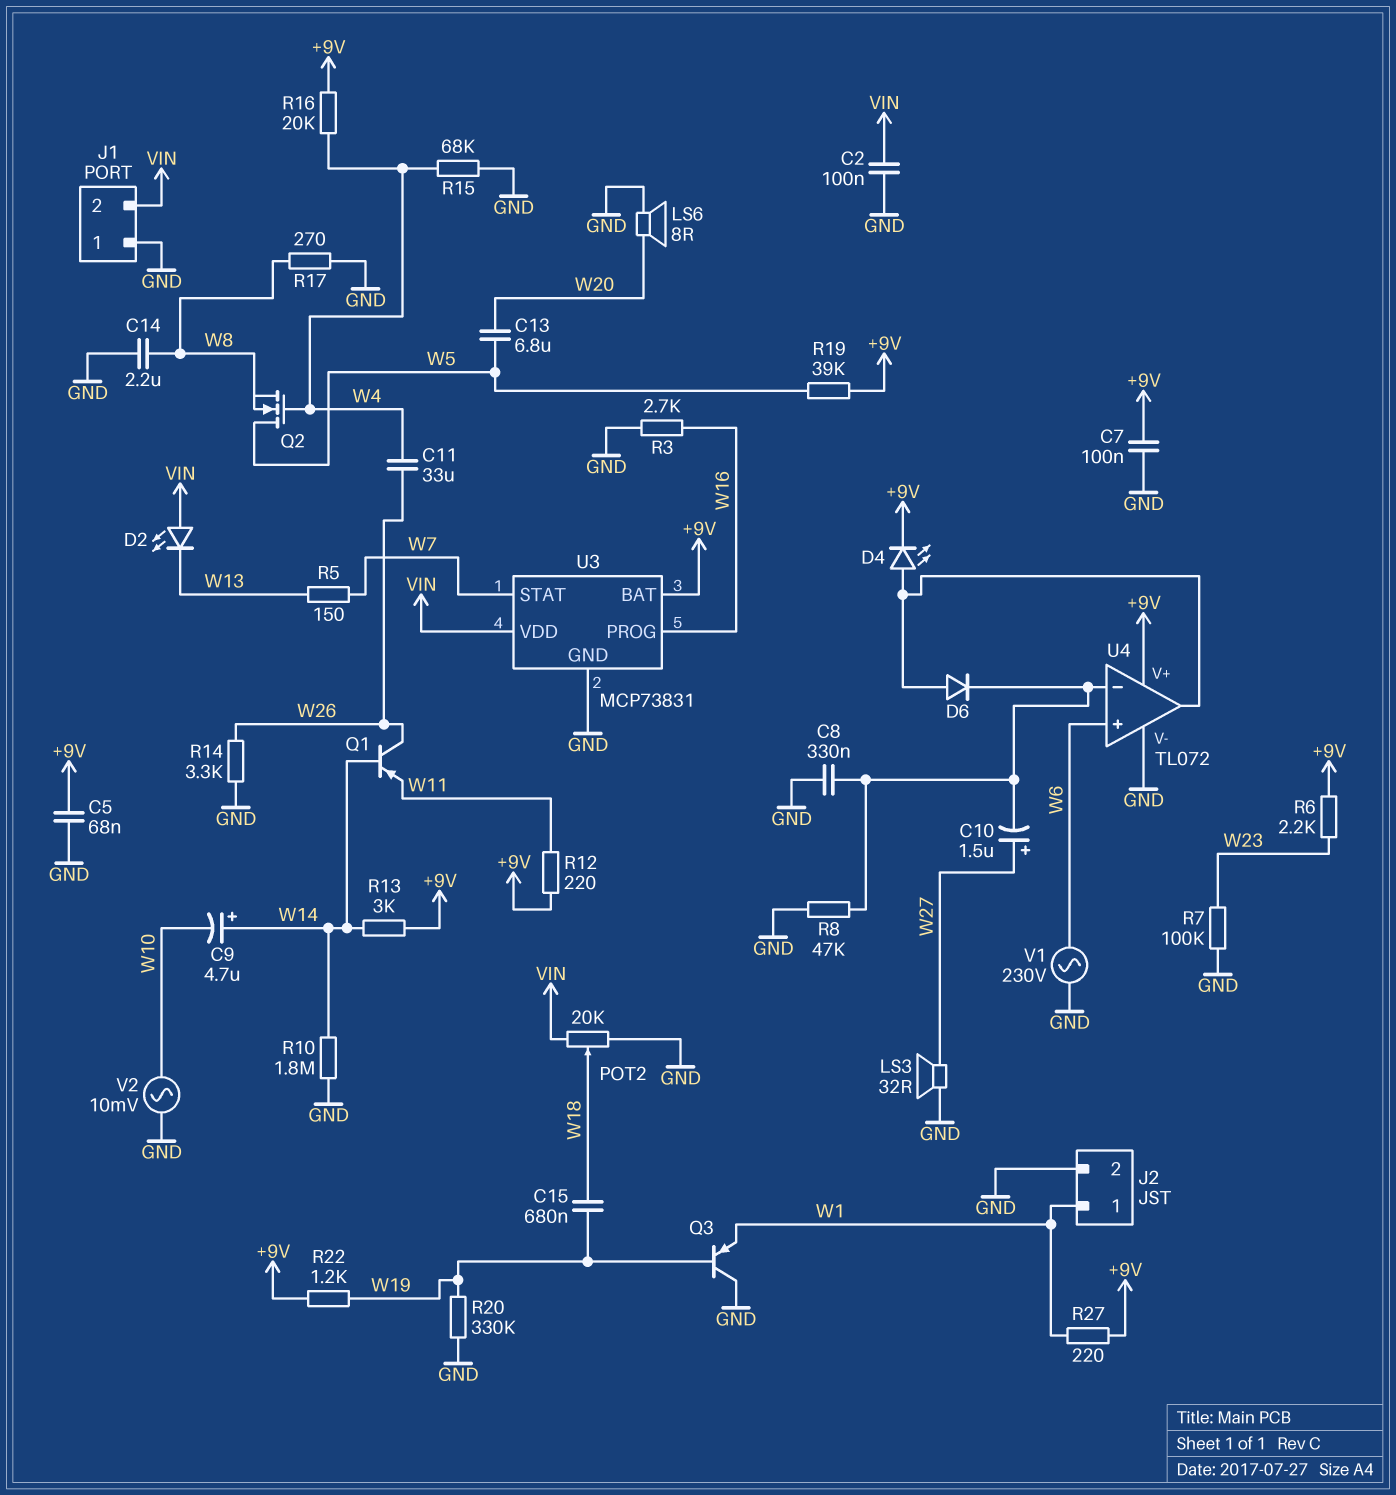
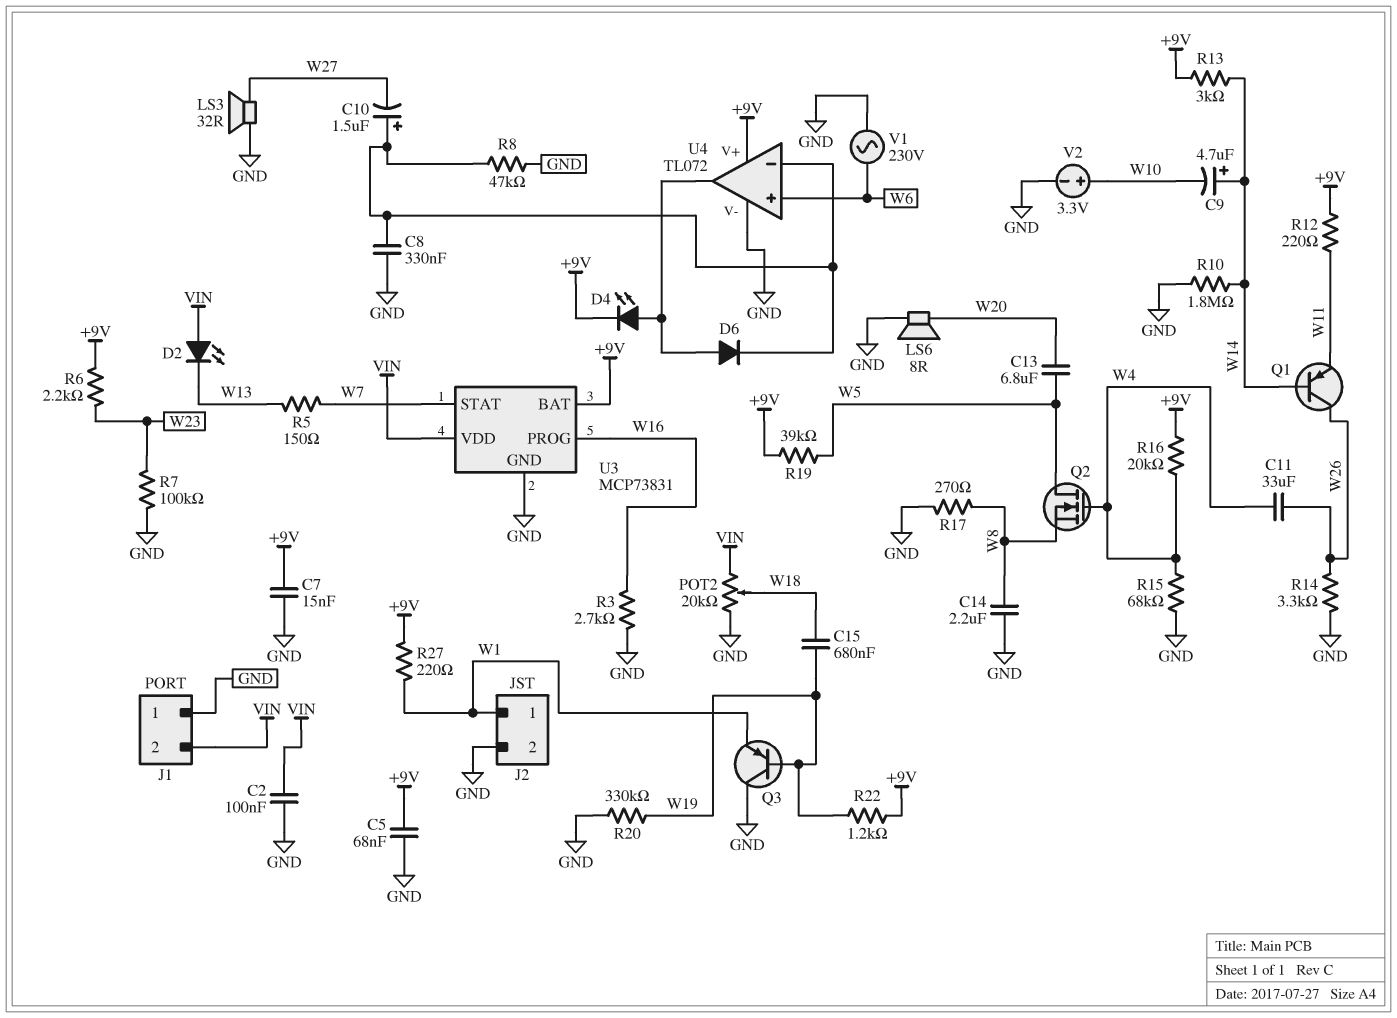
C7: 100nF (+9V, GND) -> 15nF (+9V, GND)
C10: 1.5uF (plus W27, minus U4/in-) -> 1.5uF (plus U4/in-, minus W27)
V2: AC 10mV (GND, W10) -> 3.3V (plus W10, minus GND)

